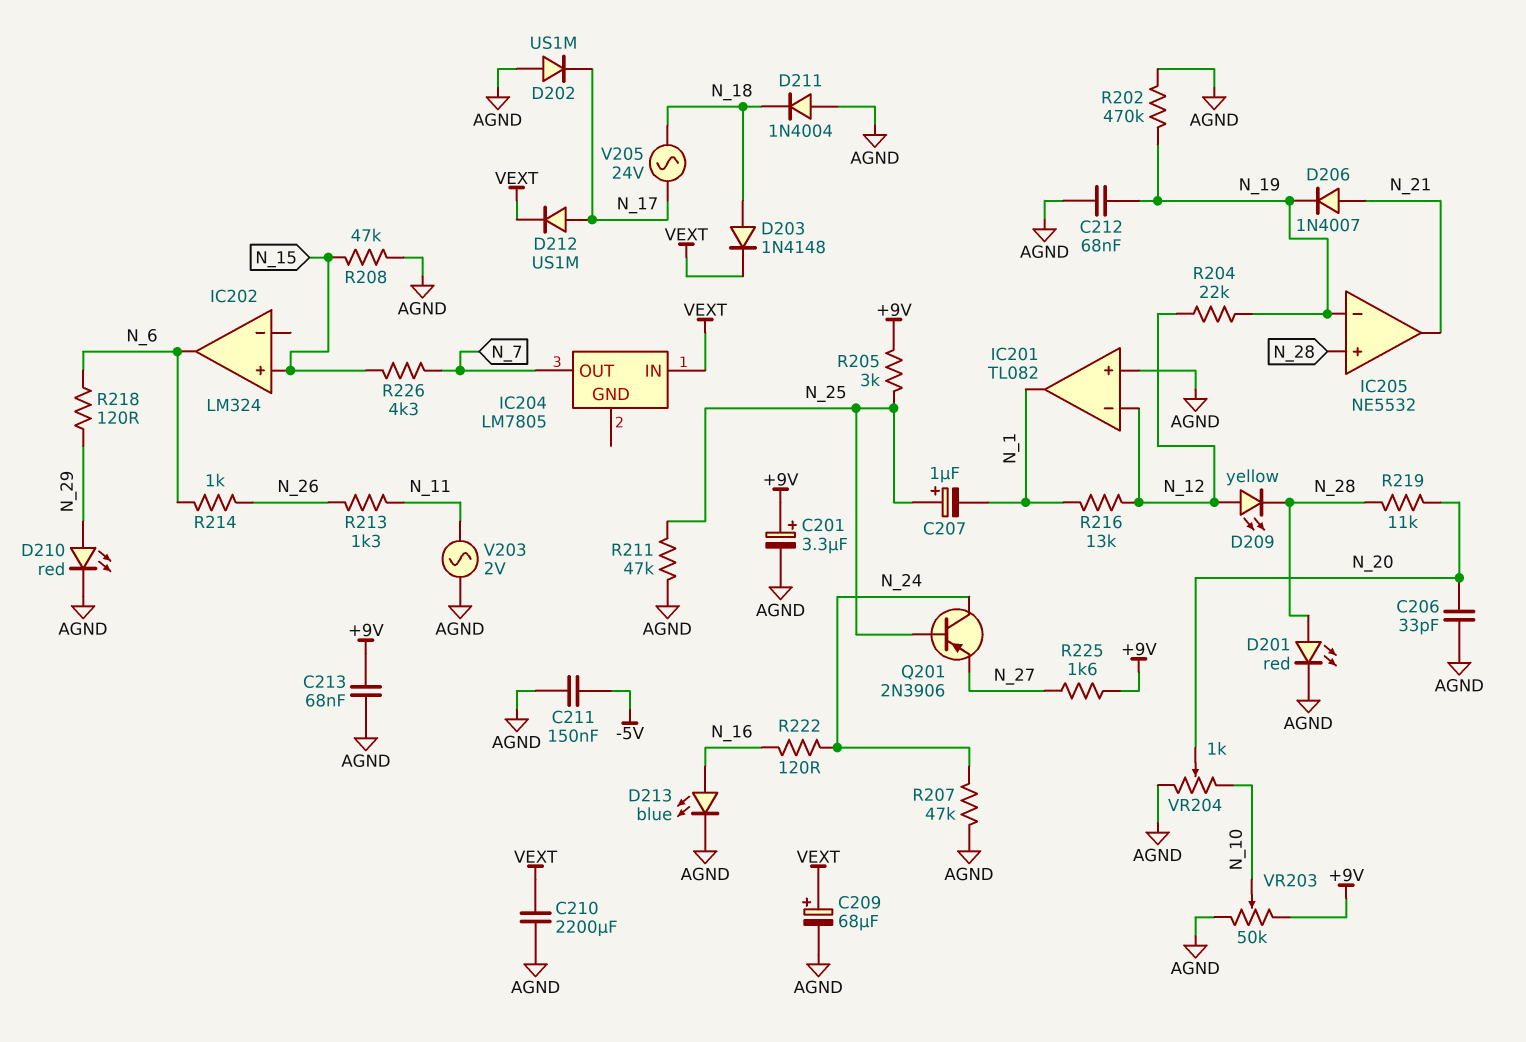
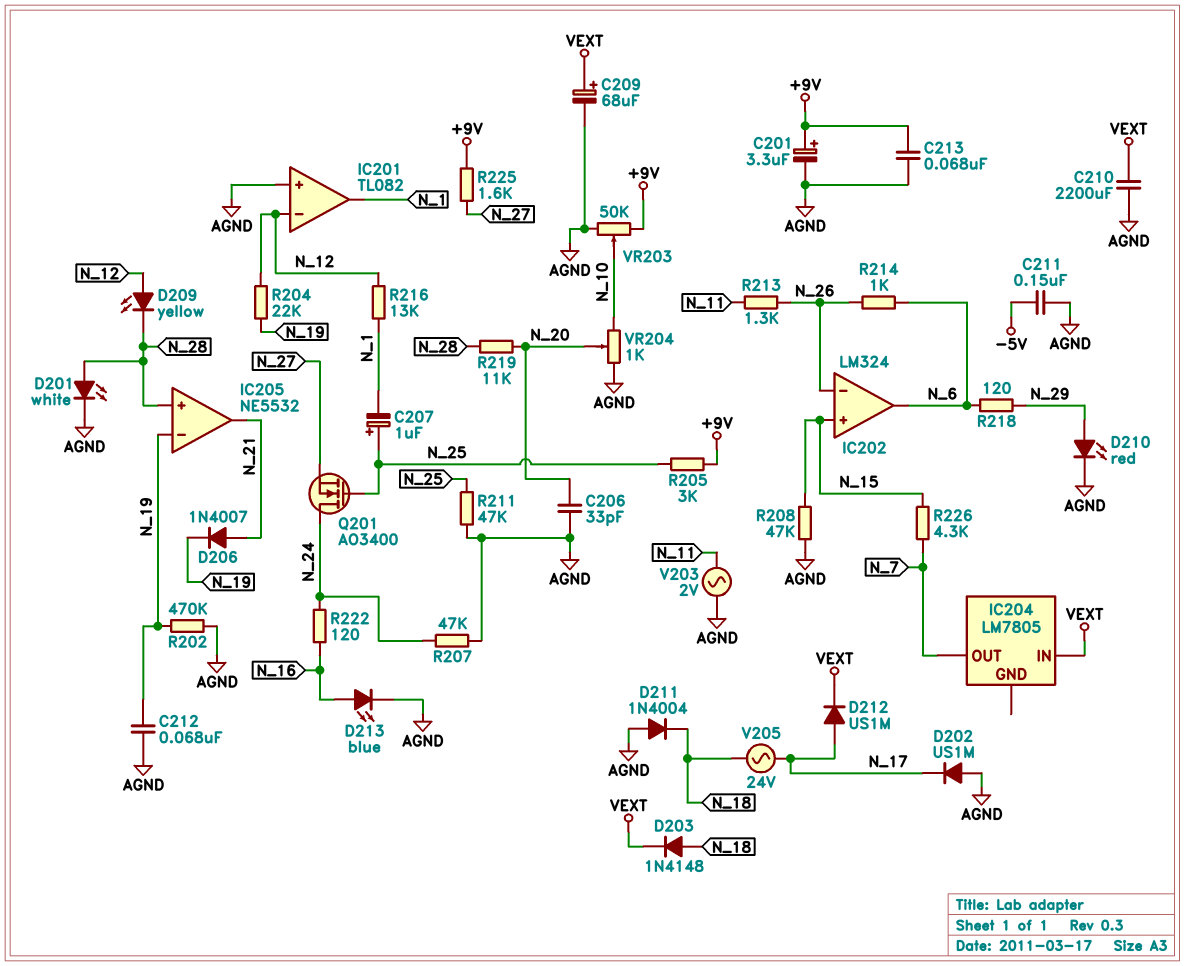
D201: LED red (A N_28, K AGND) -> LED white (A N_28, K AGND)
IC202 pin in-: none -> N_26
Q201: PNP 2N3906 (B N_25, C N_24, E N_27) -> NMOS AO3400 (G N_25, D N_24, S N_27)

